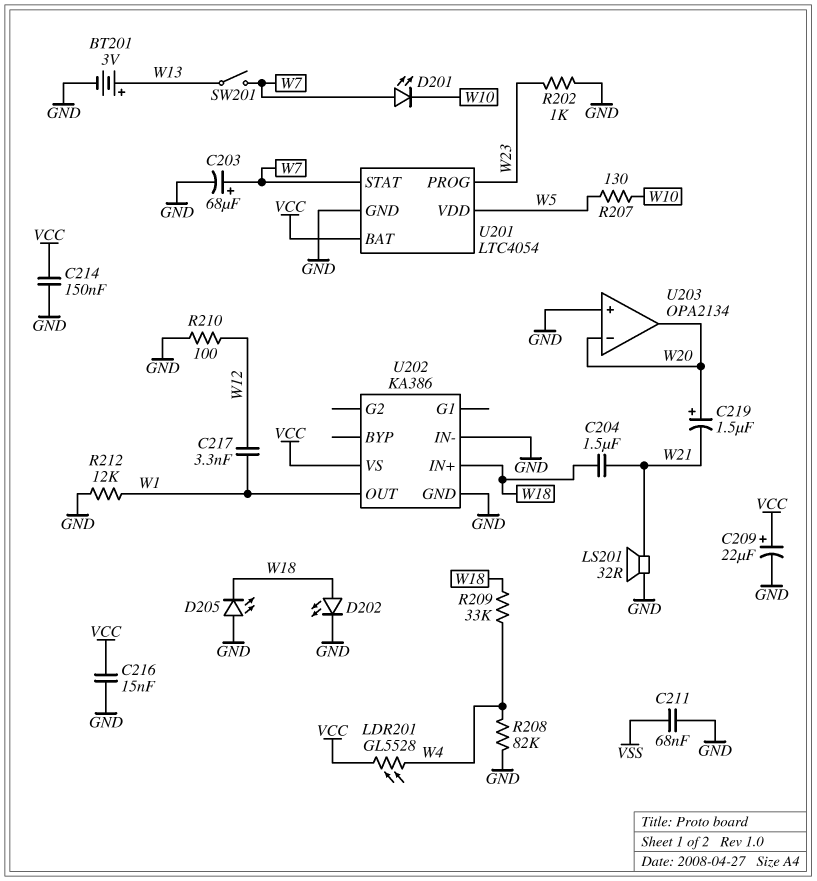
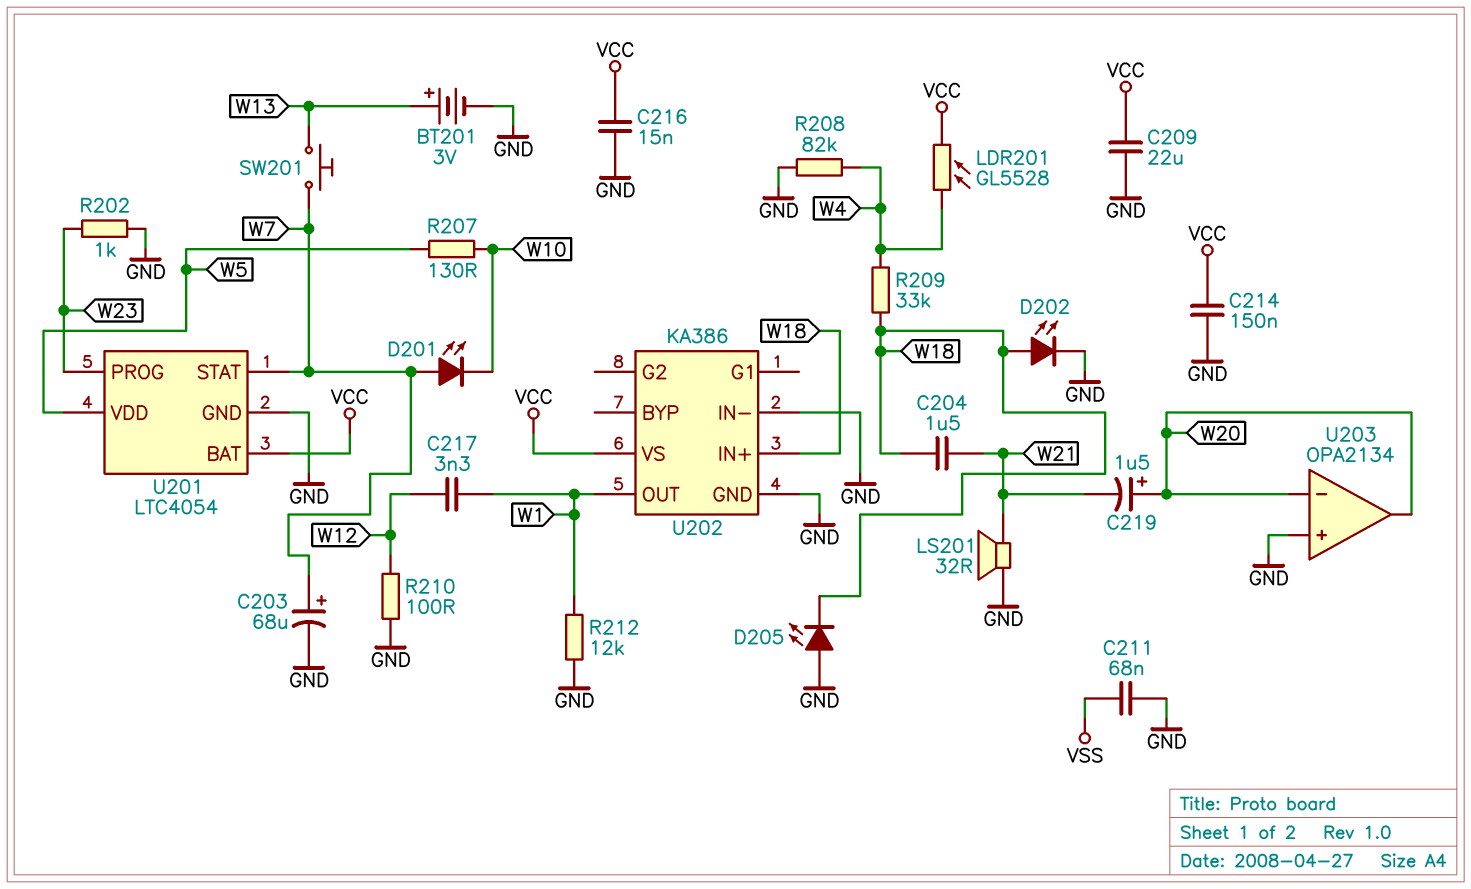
C209: 22uF (plus VCC, minus GND) -> 22uF (GND, VCC)
SW201: switch (W7, W13) -> button (W7, W13)

